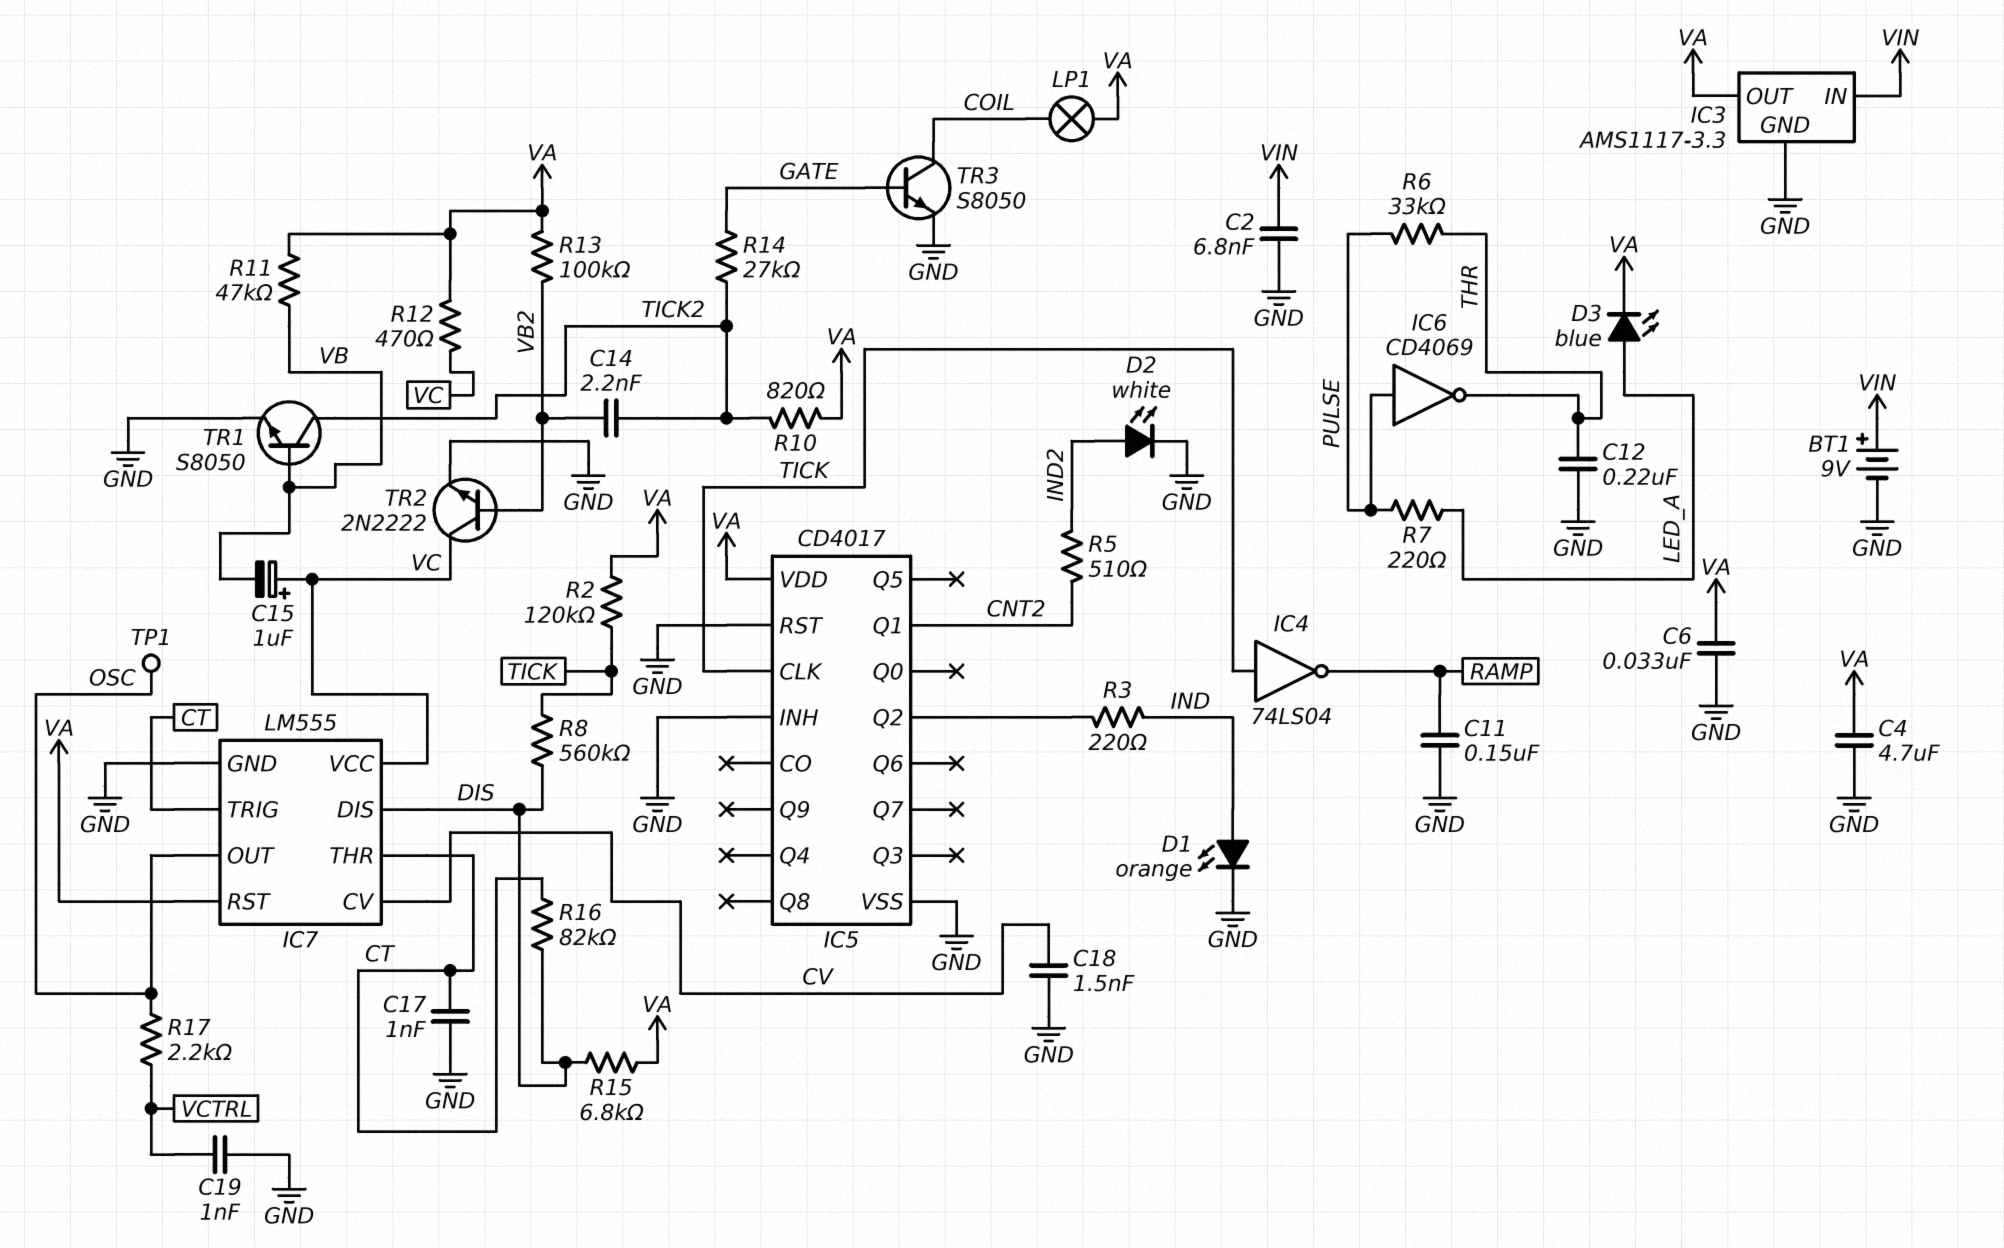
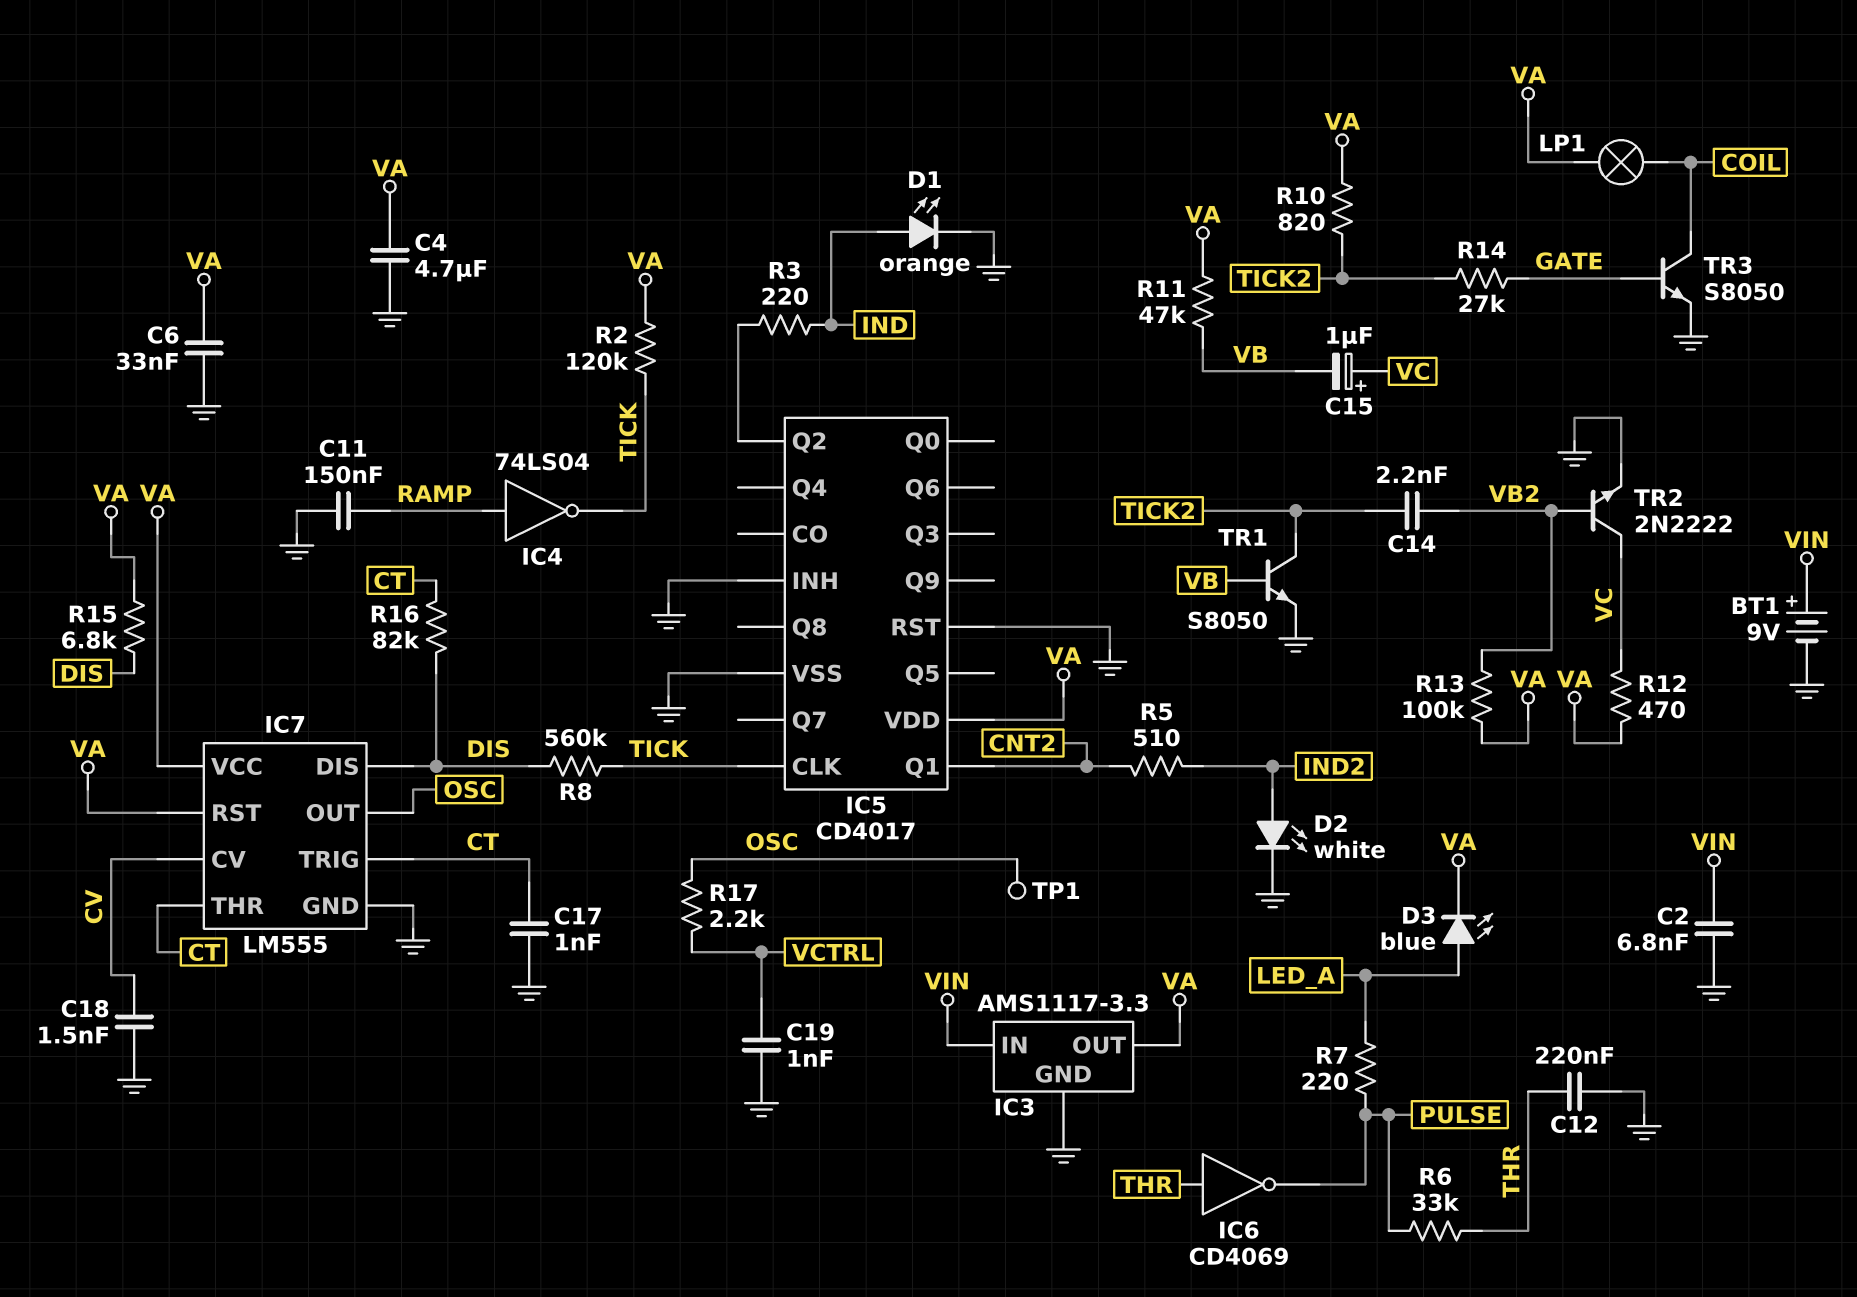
IC4: NOT 74LS04 (in TICK, out RAMP) -> NOT 74LS04 (in RAMP, out TICK)
IC6: NOT CD4069 (in PULSE, out THR) -> NOT CD4069 (in THR, out PULSE)
IC7 pin VCC: VC -> VA

